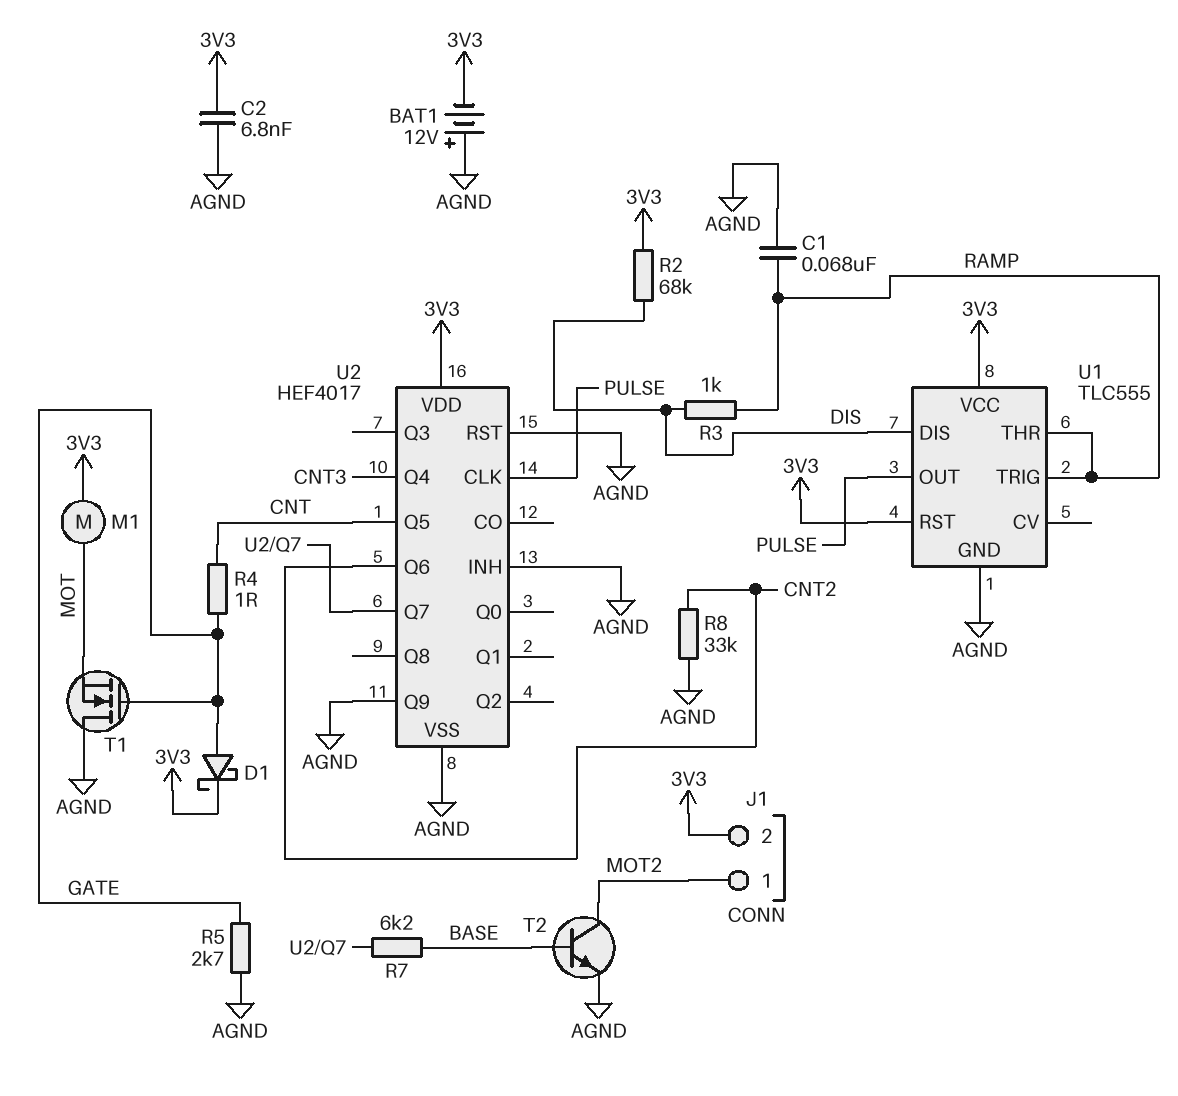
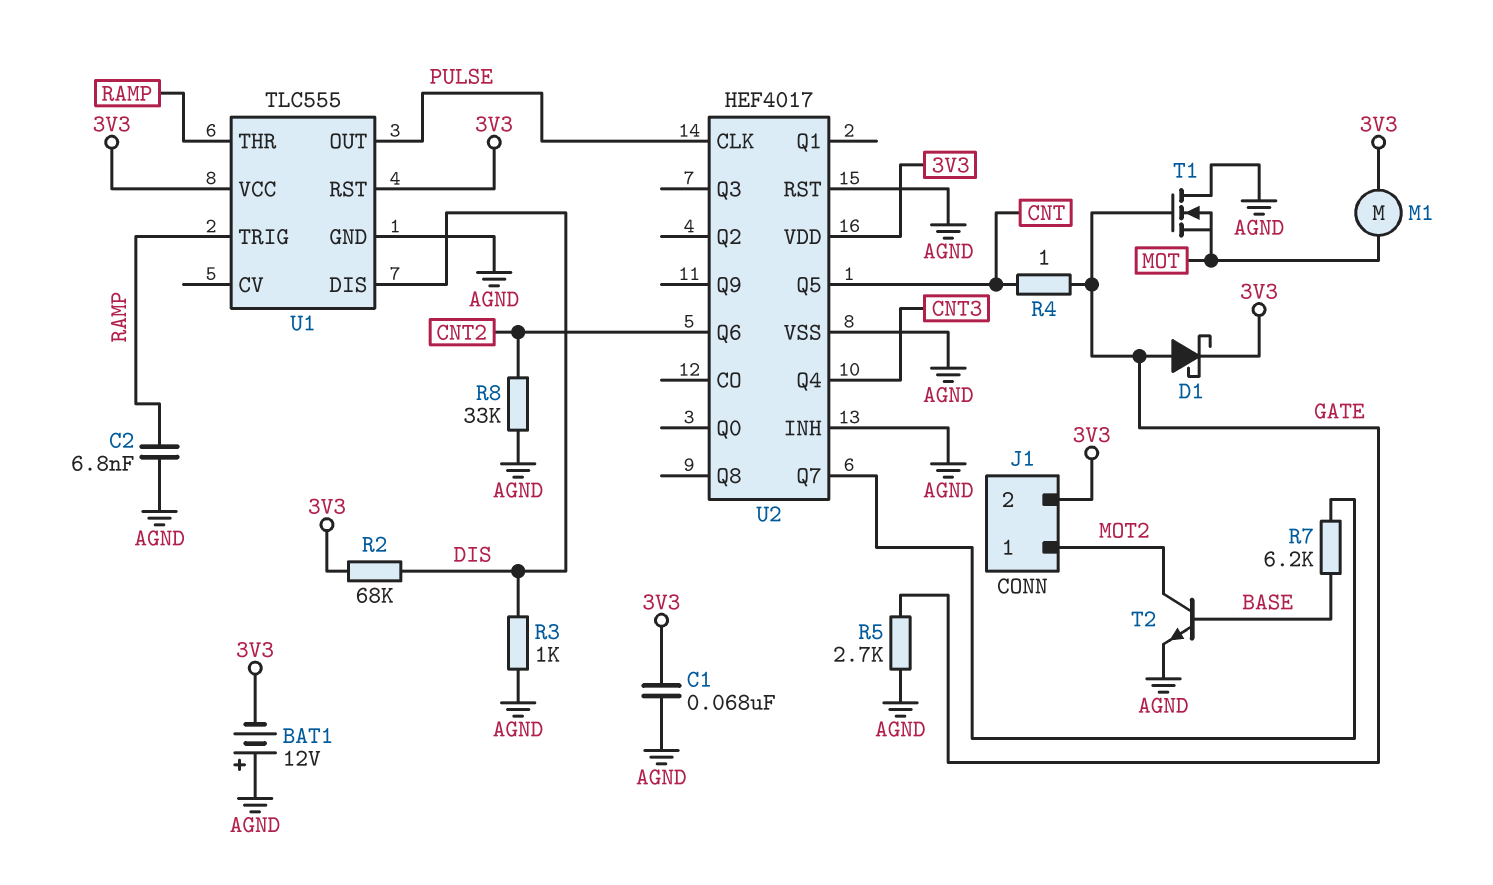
C1: 68nF (AGND, RAMP) -> 68nF (3V3, AGND)
C2: 6.8nF (3V3, AGND) -> 6.8nF (AGND, RAMP)
R3: 1k (DIS, RAMP) -> 1k (AGND, DIS)
U2 pin Q9: AGND -> none

